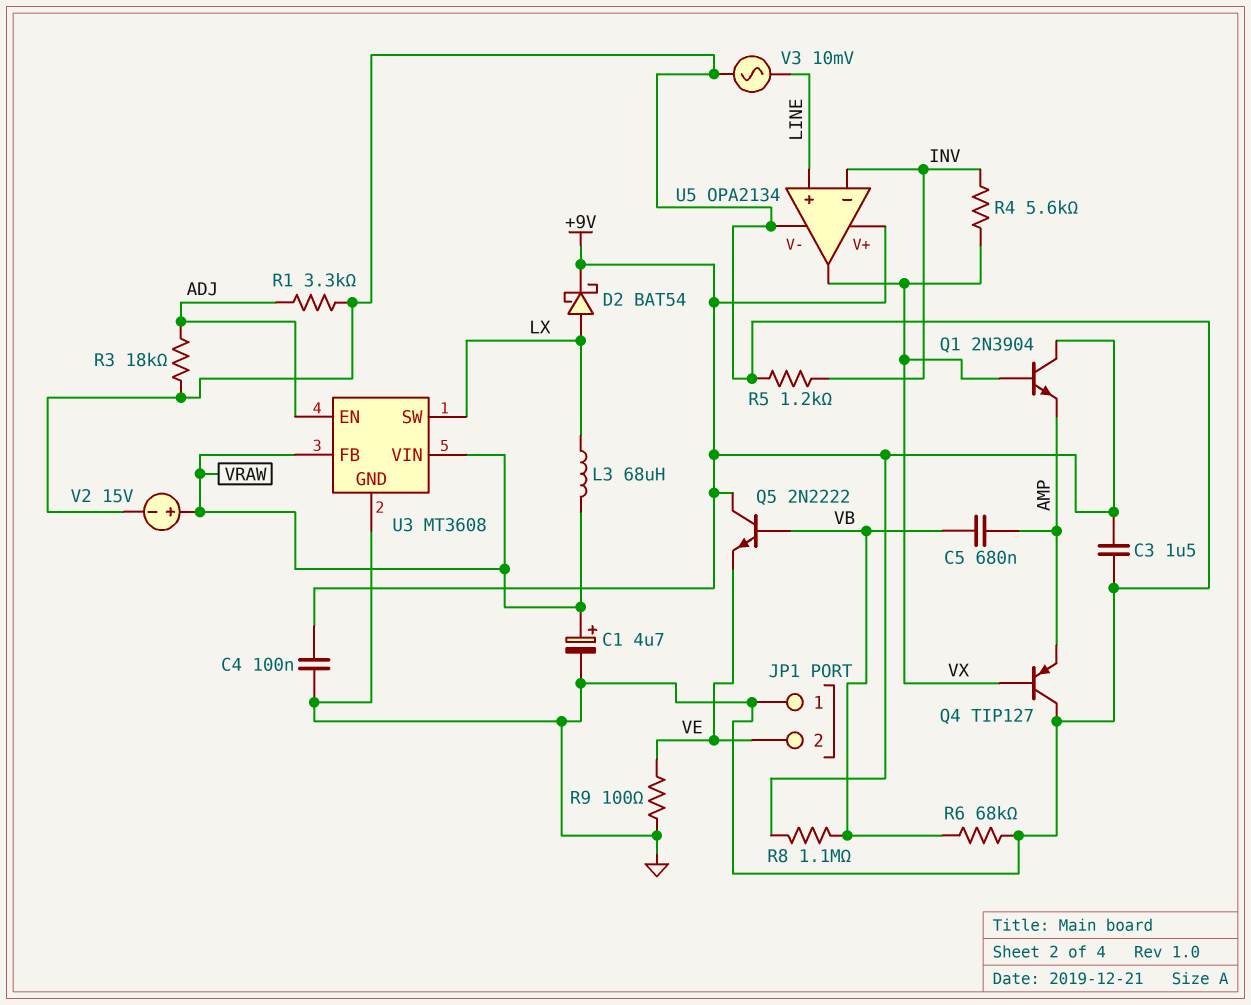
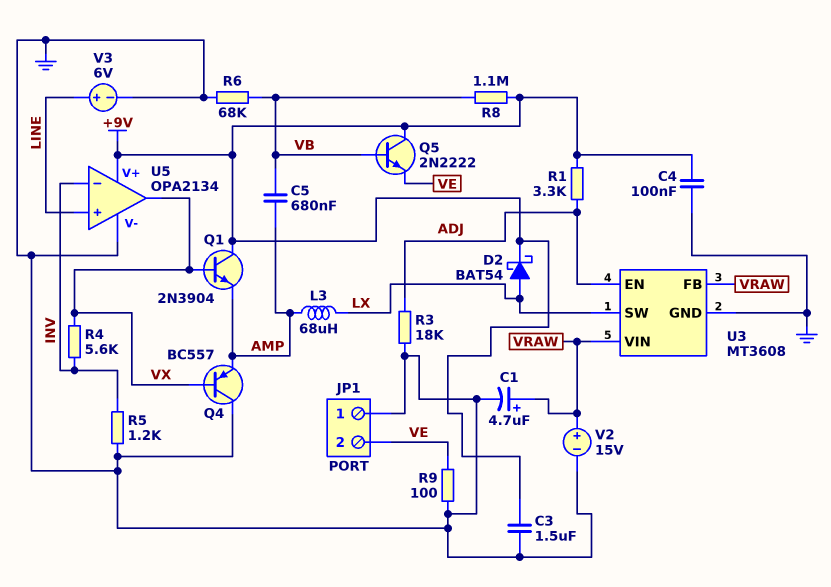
L3: 68uH (LX, VRAW) -> 68uH (AMP, LX)
Q4: PNP TIP127 (B VX, C GND, E AMP) -> PNP BC557 (B VX, C GND, E AMP)
R1: 3.3k (ADJ, GND) -> 3.3k (+9V, ADJ)
V3: AC 10mV (GND, LINE) -> 6V (plus LINE, minus GND)

